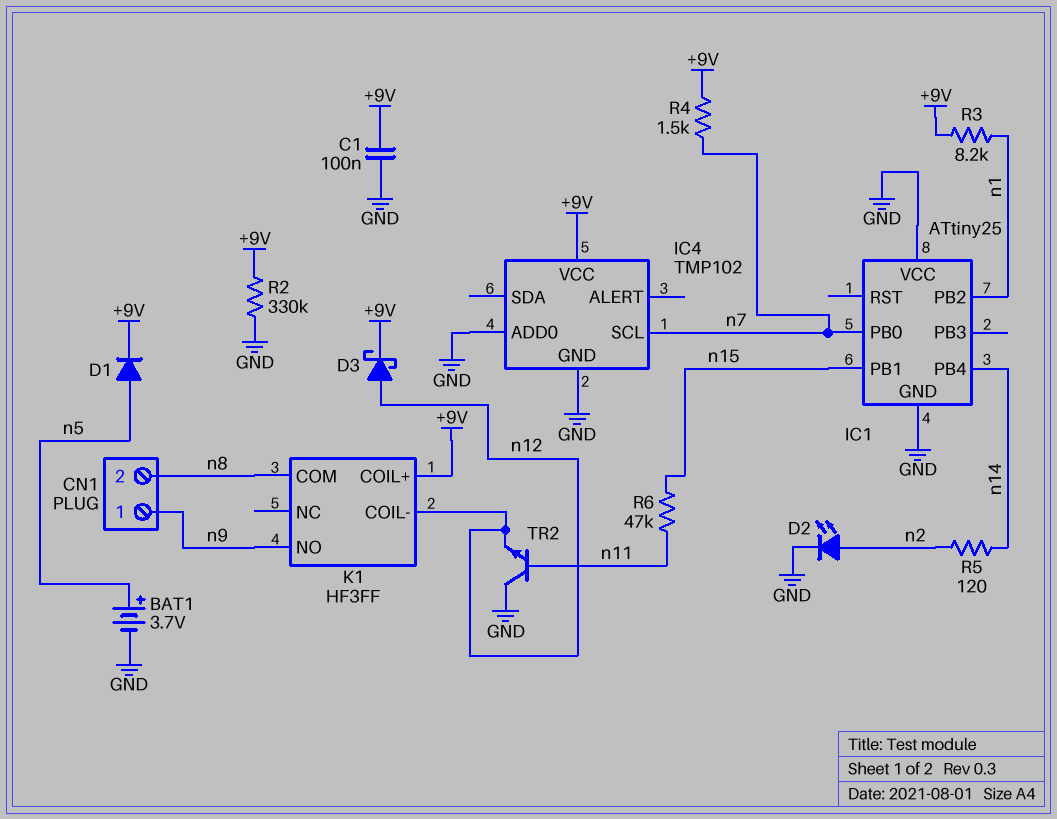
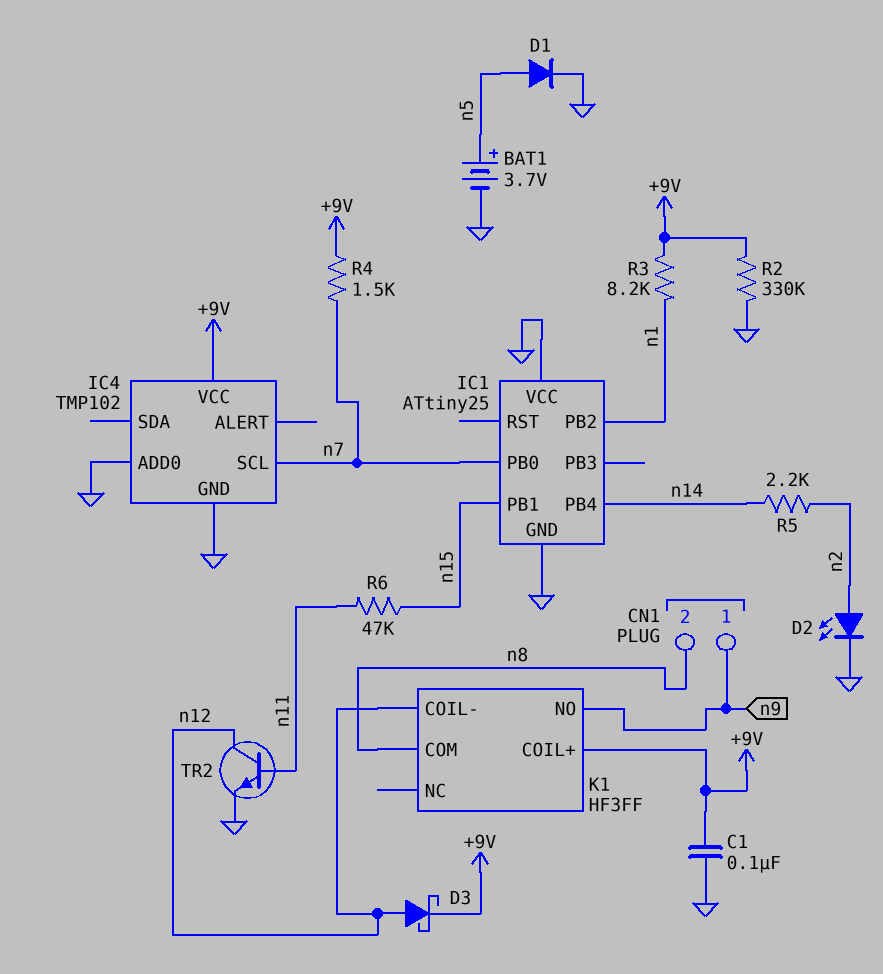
D1: diode (A n5, K +9V) -> diode (A n5, K GND)
R5: 120 (n2, n14) -> 2.2k (n2, n14)
TR2: NPN (B n11, C GND, E n12) -> NPN (B n11, C n12, E GND)

